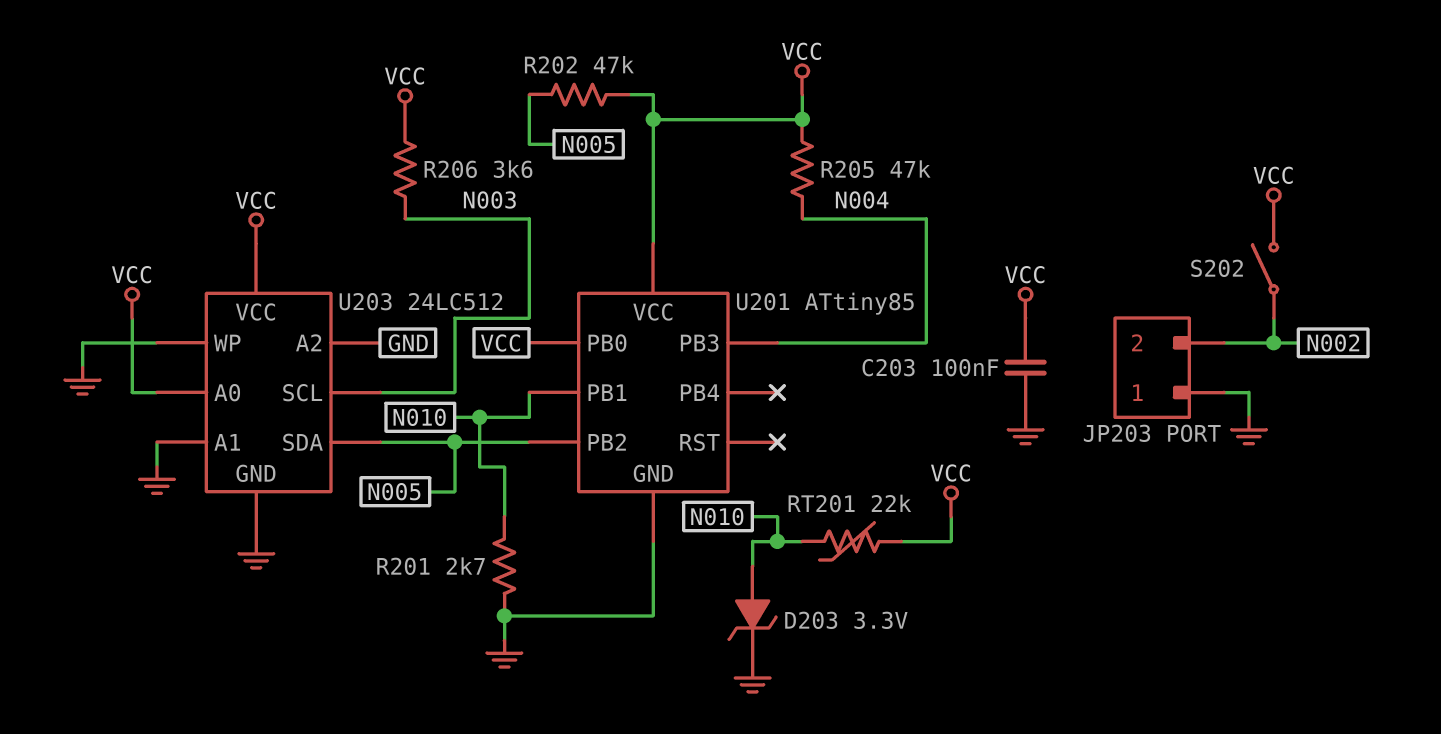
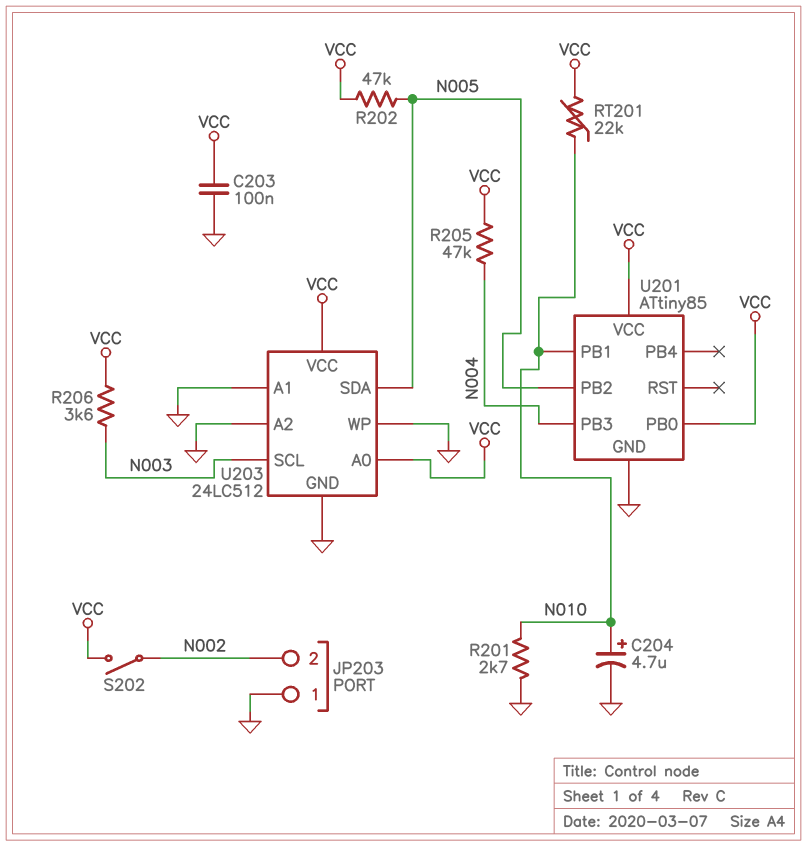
C204: none -> 4.7uF (plus N010, minus GND)
D203: zener 3.3V (A N010, K GND) -> none

